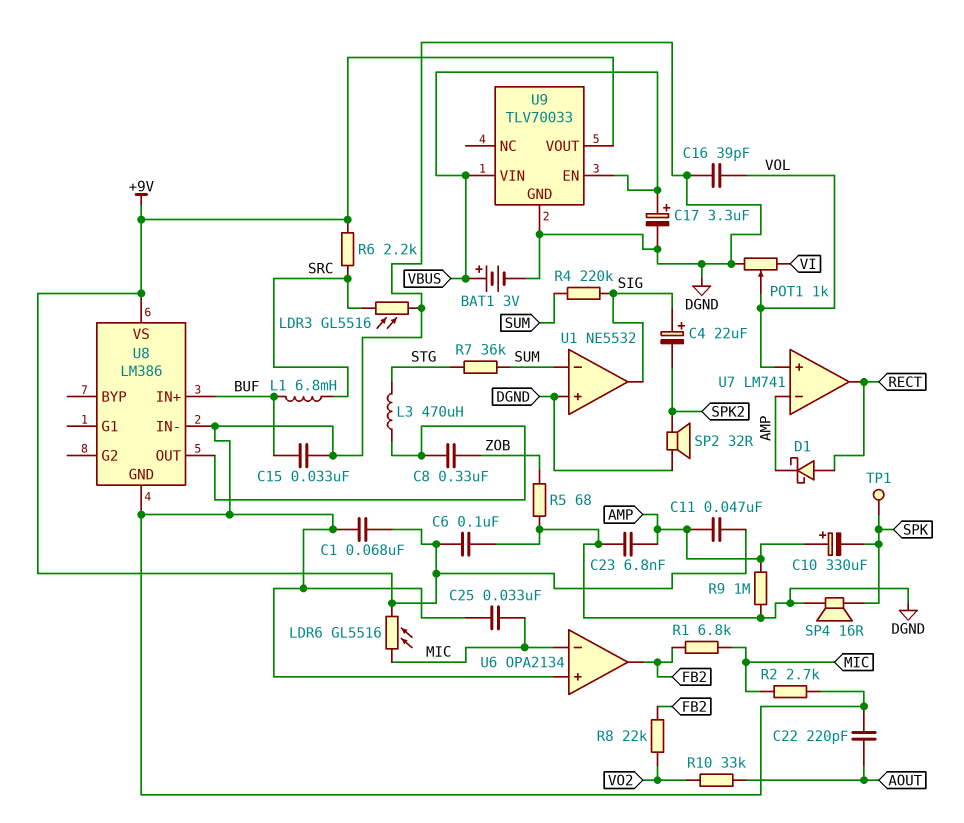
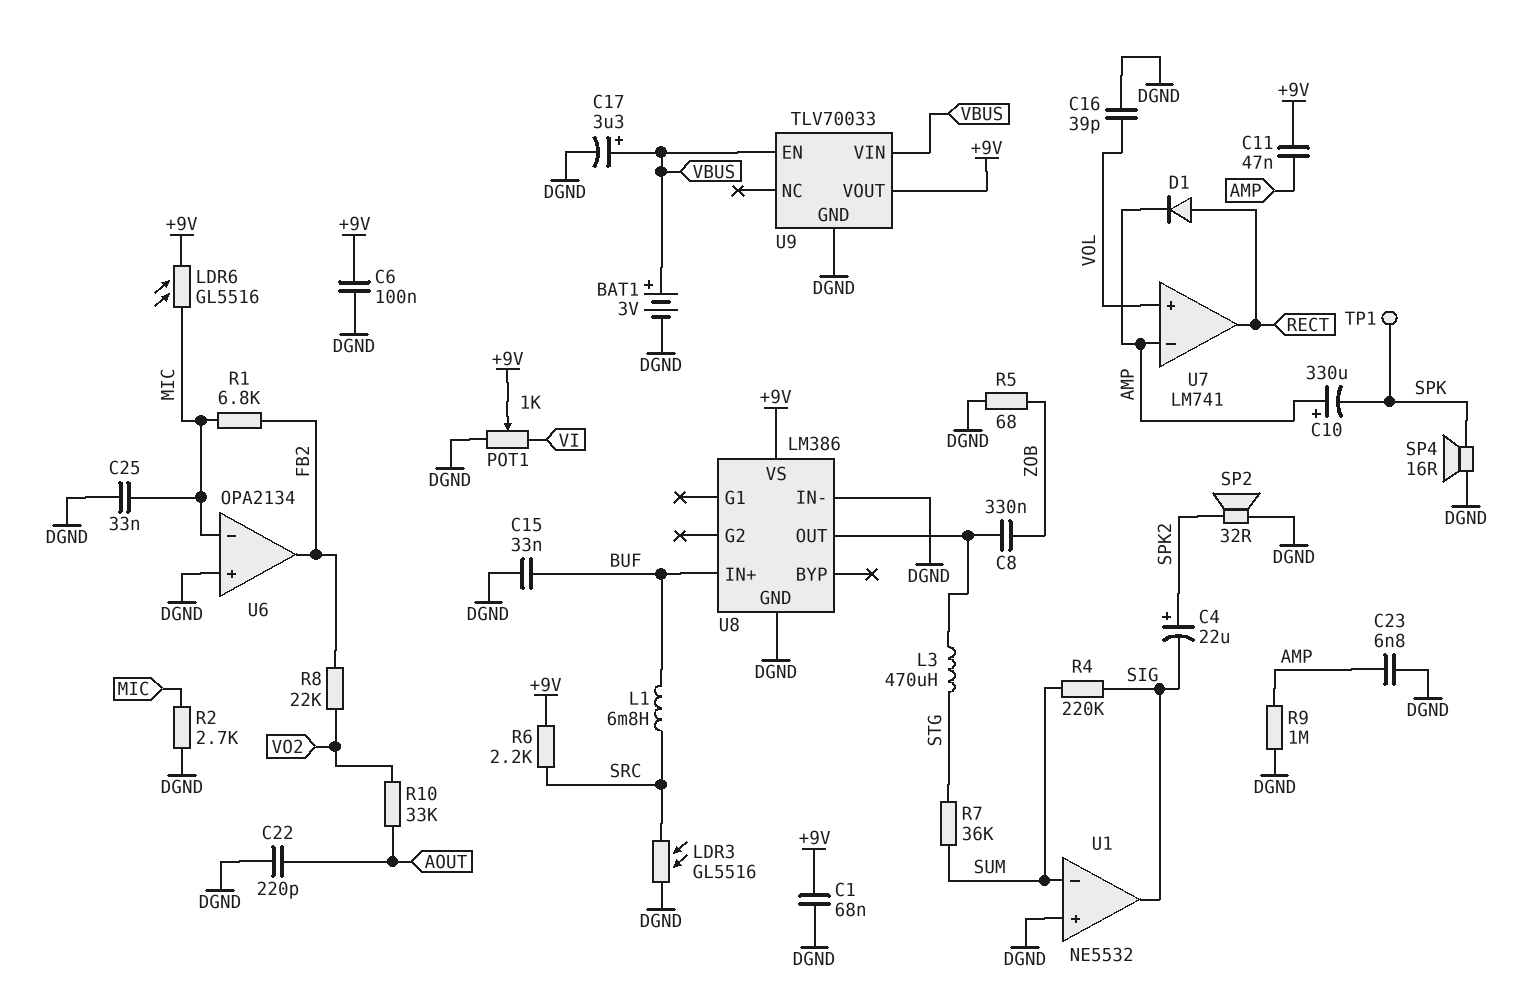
C4: 22uF (plus SIG, minus SPK2) -> 22uF (plus SPK2, minus SIG)
D1: schottky (A RECT, K AMP) -> diode (A RECT, K AMP)
POT1: 1k (DGND, VI, wiper VOL) -> 1k (DGND, VI, wiper +9V)

